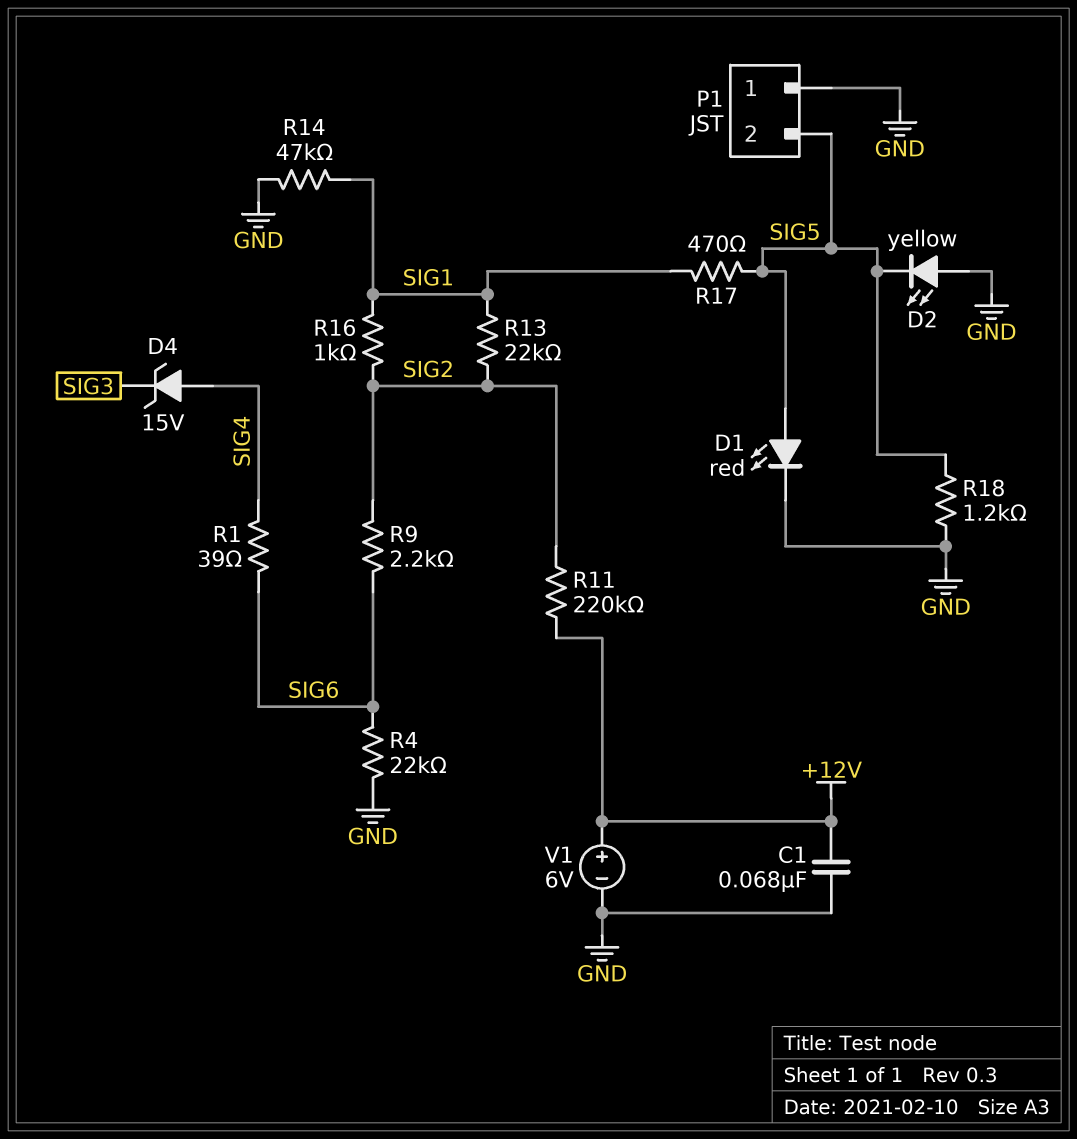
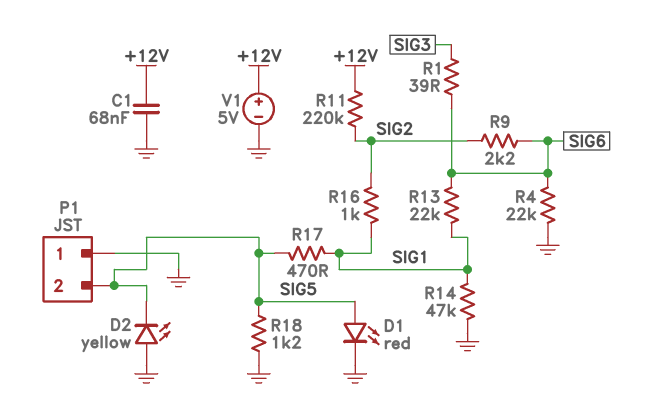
D4: zener 15V (A SIG4, K SIG3) -> none
R1: 39 (SIG4, SIG6) -> 39 (SIG3, SIG6)
R13: 22k (SIG1, SIG2) -> 22k (SIG1, SIG6)
V1: 6V (plus +12V, minus GND) -> 5V (plus +12V, minus GND)

